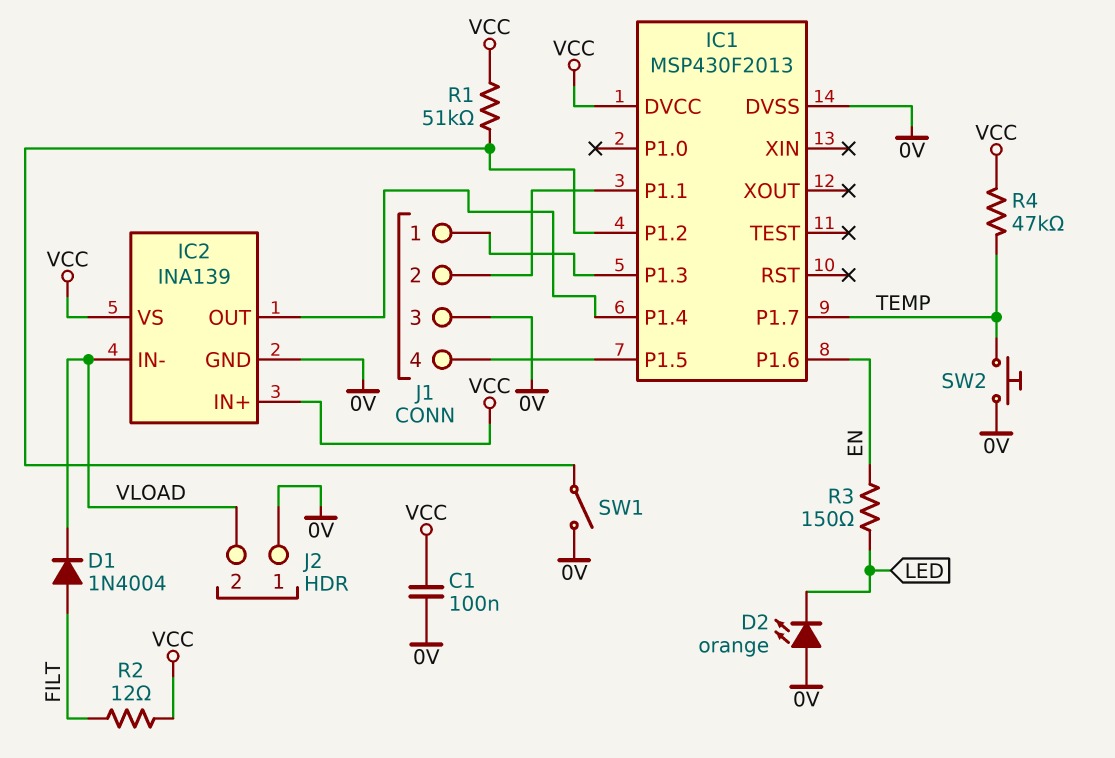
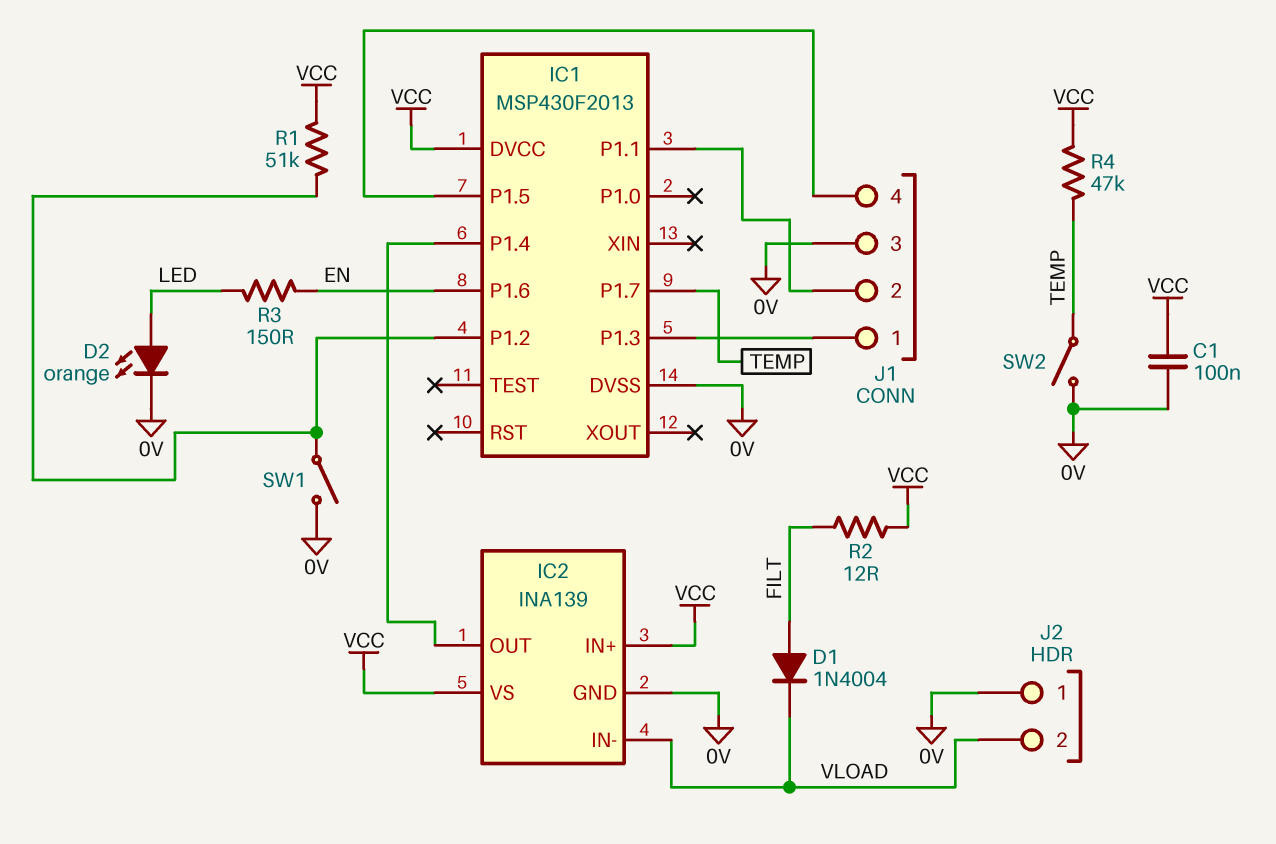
D2: LED orange (A 0V, K LED) -> LED orange (A LED, K 0V)
SW2: button (0V, TEMP) -> switch (0V, TEMP)

